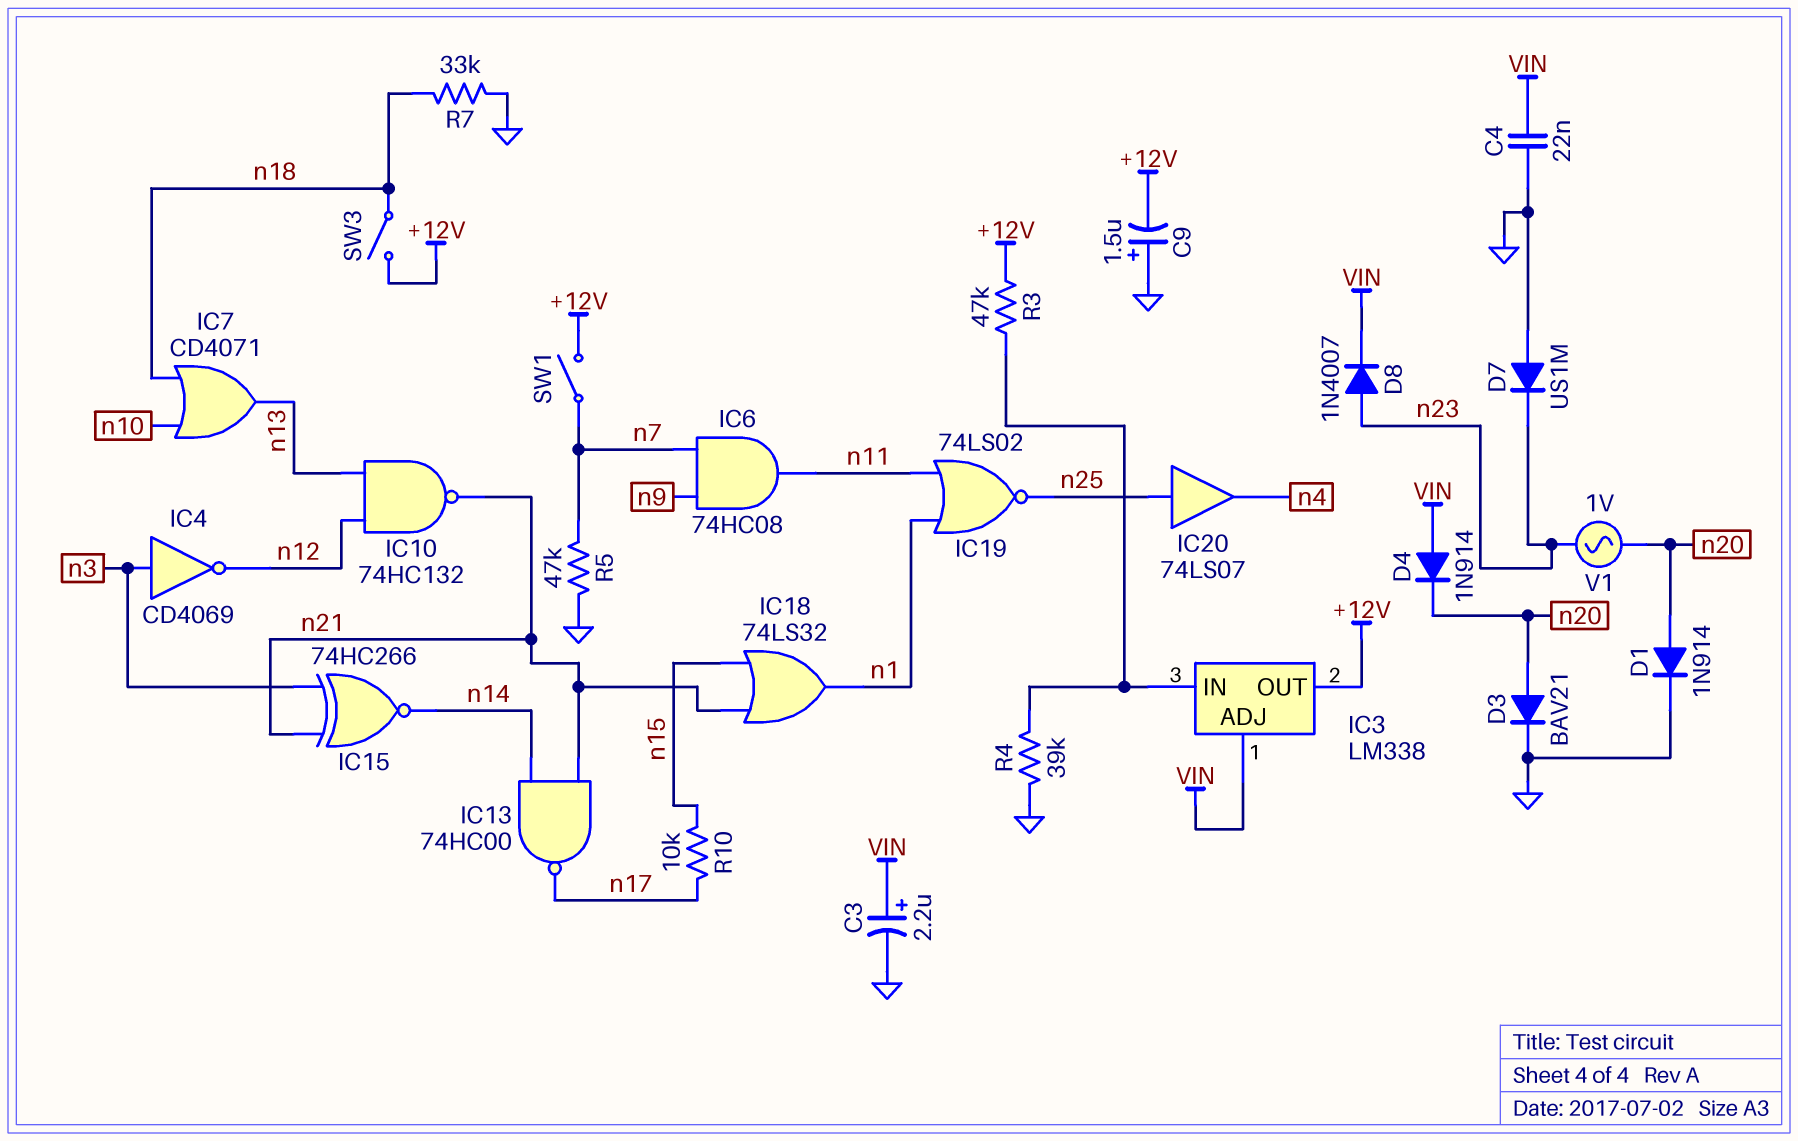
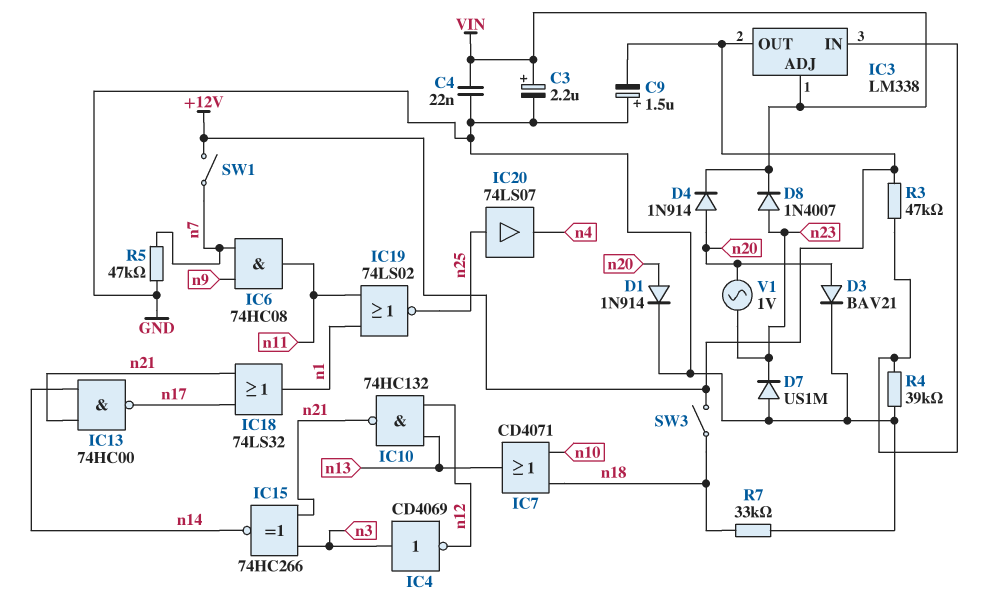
D4: diode 1N914 (A VIN, K n20) -> diode 1N914 (A n20, K VIN)
IC18: OR 74LS32 (in n15, in n21, out n1) -> OR 74LS32 (in n17, in n21, out n1)
R10: 10k (n15, n17) -> none

